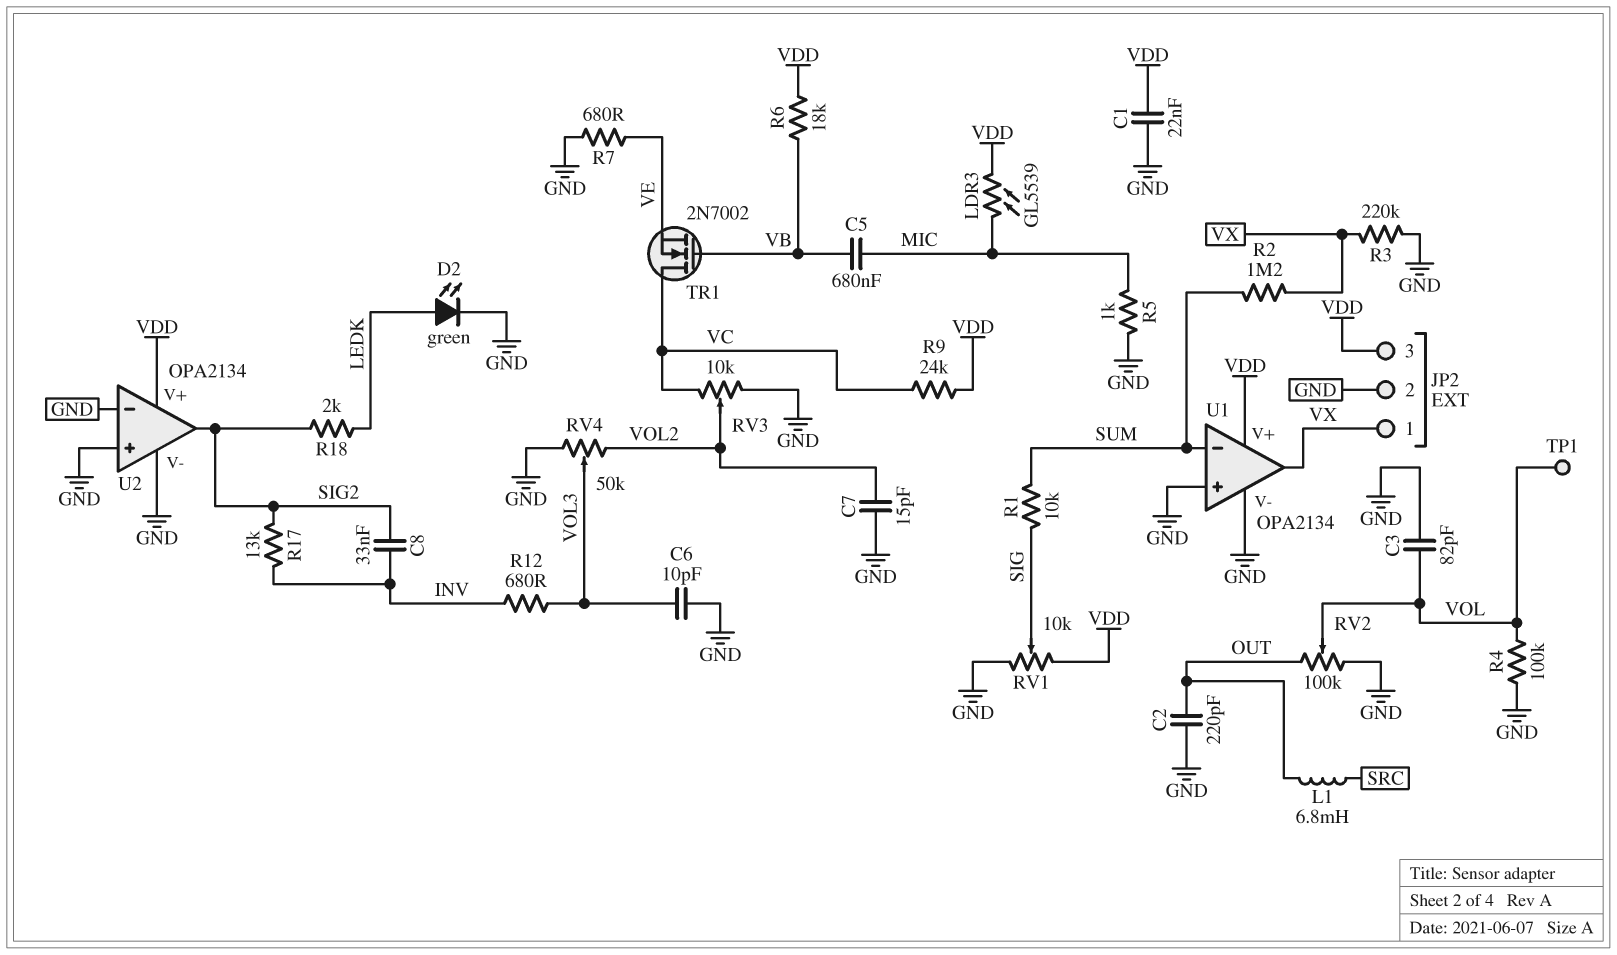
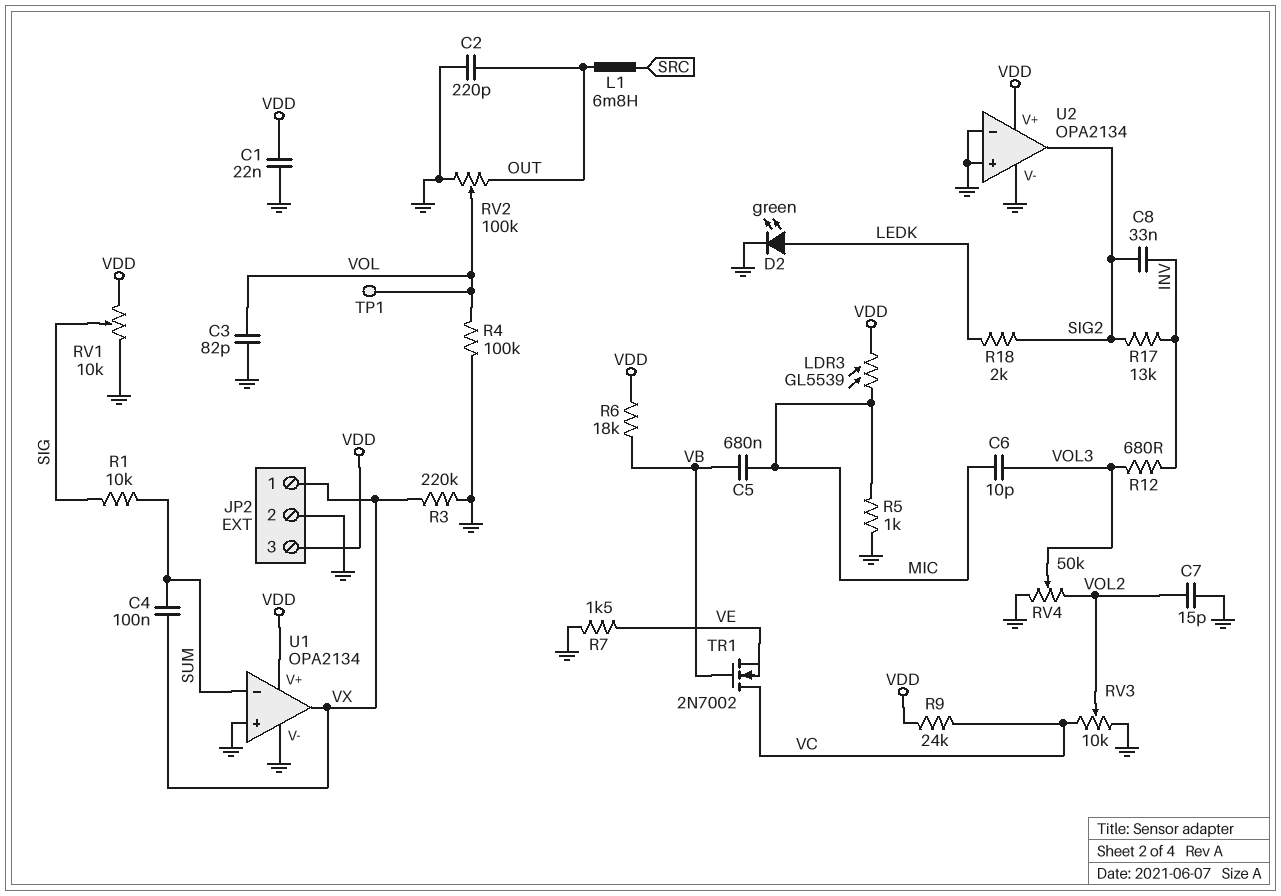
C4: none -> 100nF (SUM, VX)
C6: 10pF (GND, VOL3) -> 10pF (MIC, VOL3)
R2: 1.2M (SUM, VX) -> none
R7: 680 (GND, VE) -> 1.5k (GND, VE)

